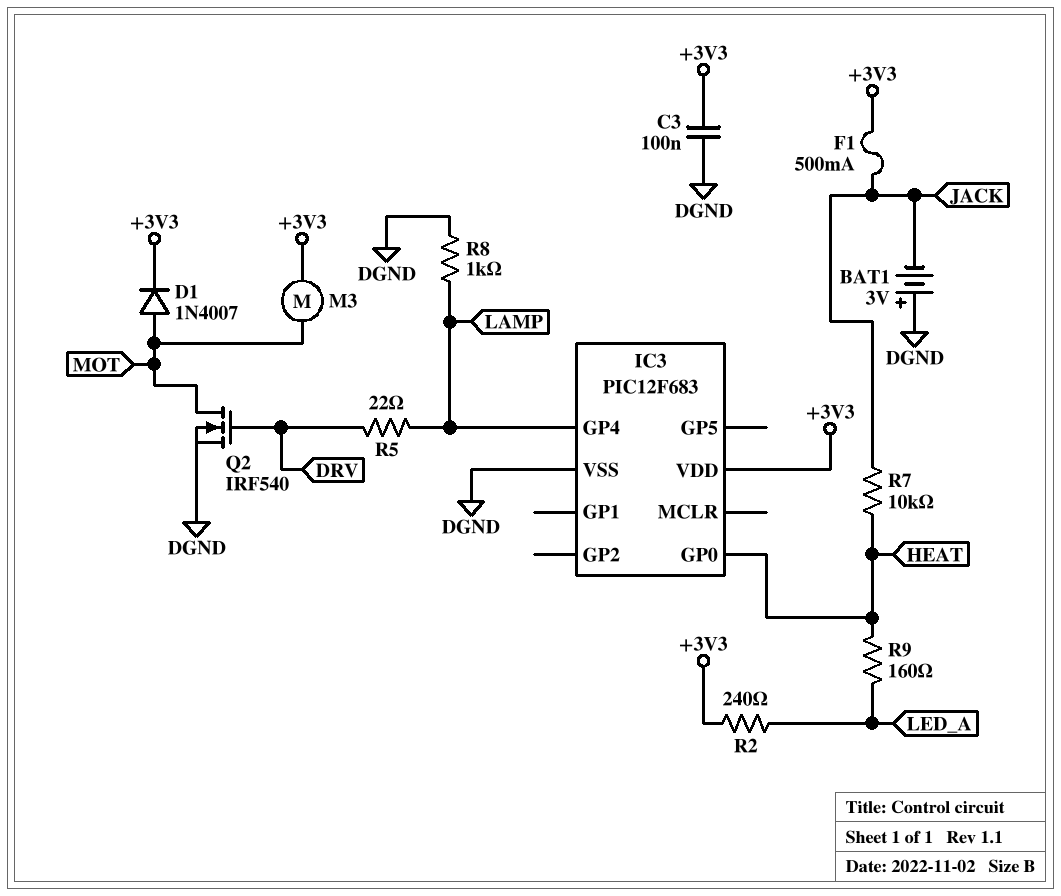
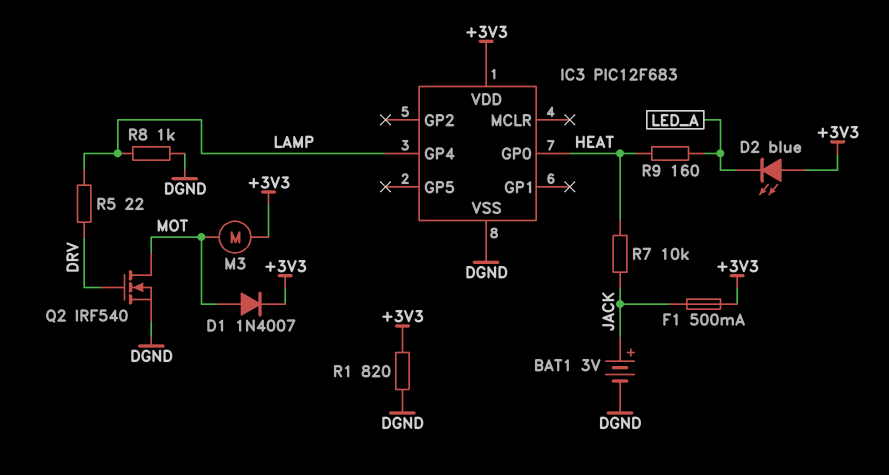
BAT1: 3V (plus DGND, minus JACK) -> 3V (plus JACK, minus DGND)
C3: 100nF (+3V3, DGND) -> none
D2: none -> LED blue (A +3V3, K LED_A)
R1: none -> 820 (+3V3, DGND)
R2: 240 (+3V3, LED_A) -> none

